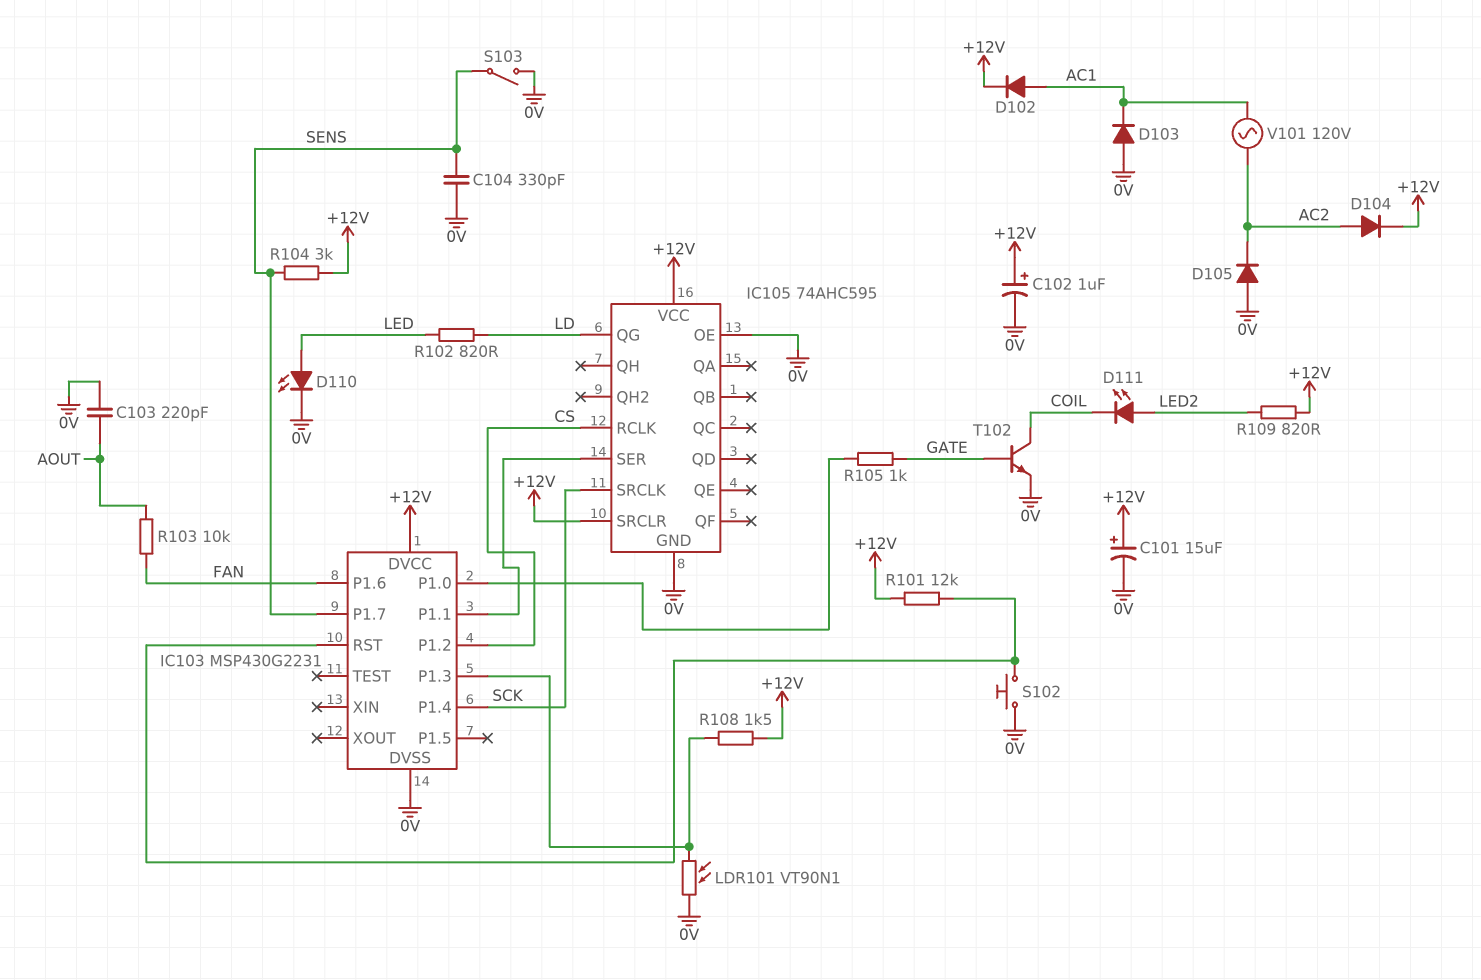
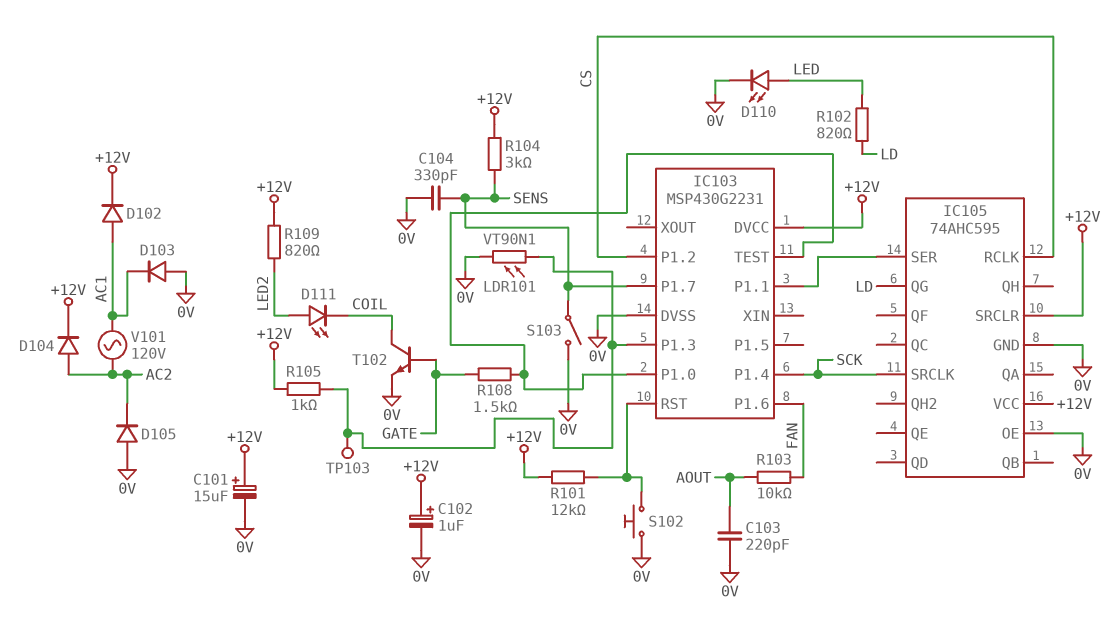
IC103 pin TEST: none -> IC103/P1.0
R105: 1k (GATE, IC103/P1.0) -> 1k (+12V, IC103/P1.3)
R108: 1.5k (+12V, IC103/P1.3) -> 1.5k (GATE, IC103/P1.0)
TP103: none -> test point (IC103/P1.3)

